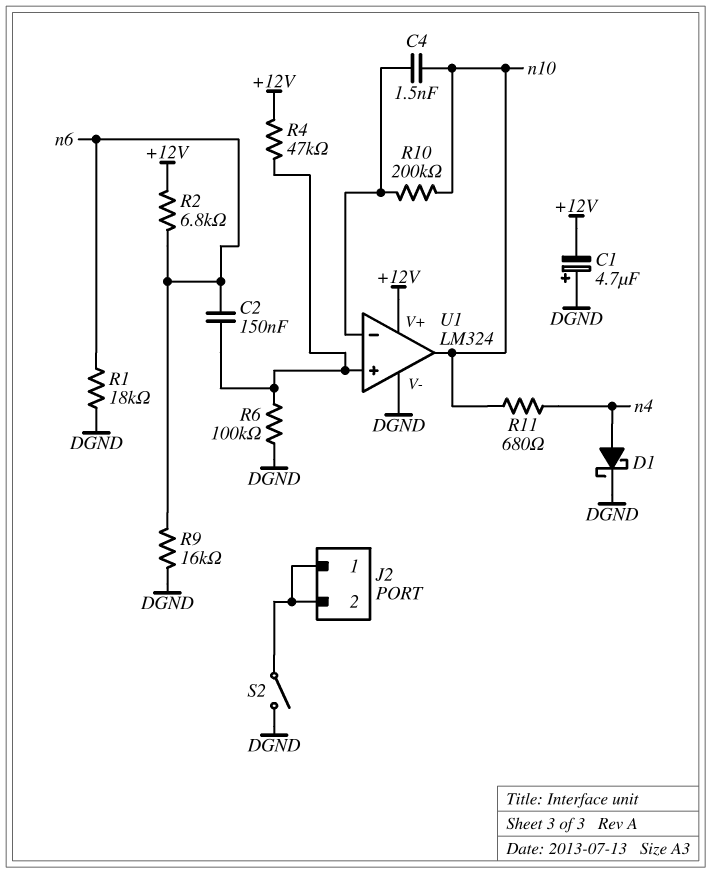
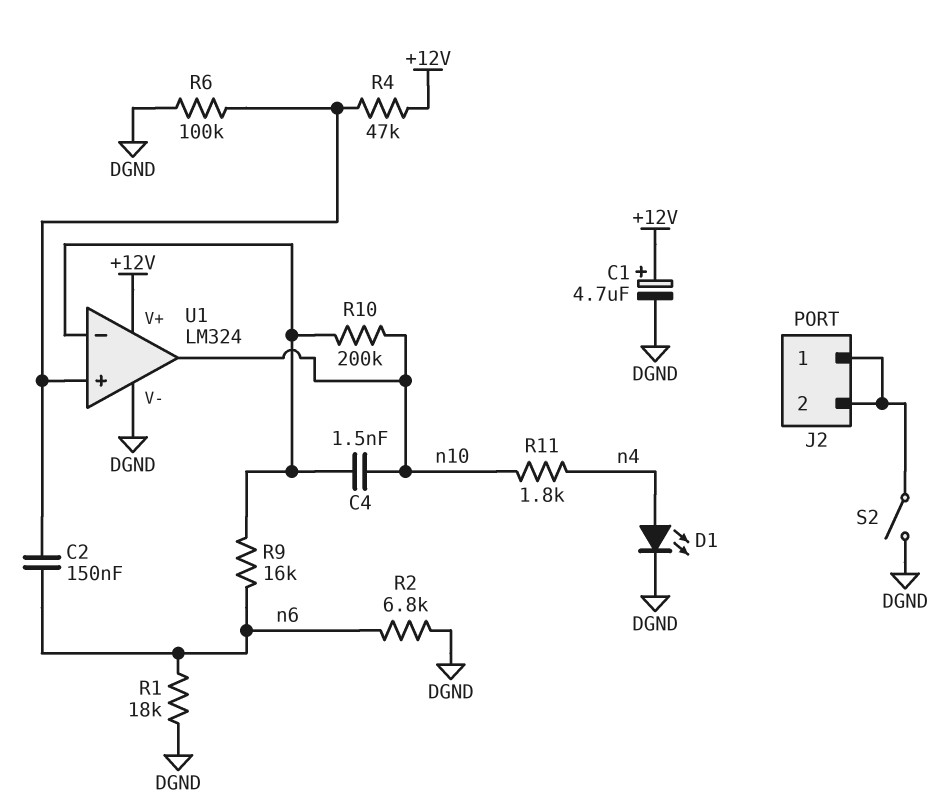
C1: 4.7uF (plus DGND, minus +12V) -> 4.7uF (plus +12V, minus DGND)
D1: schottky (A n4, K DGND) -> LED (A n4, K DGND)
R2: 6.8k (+12V, n6) -> 6.8k (DGND, n6)
R9: 16k (DGND, n6) -> 16k (U1/in-, n6)
R11: 680 (n4, n10) -> 1.8k (n4, n10)

